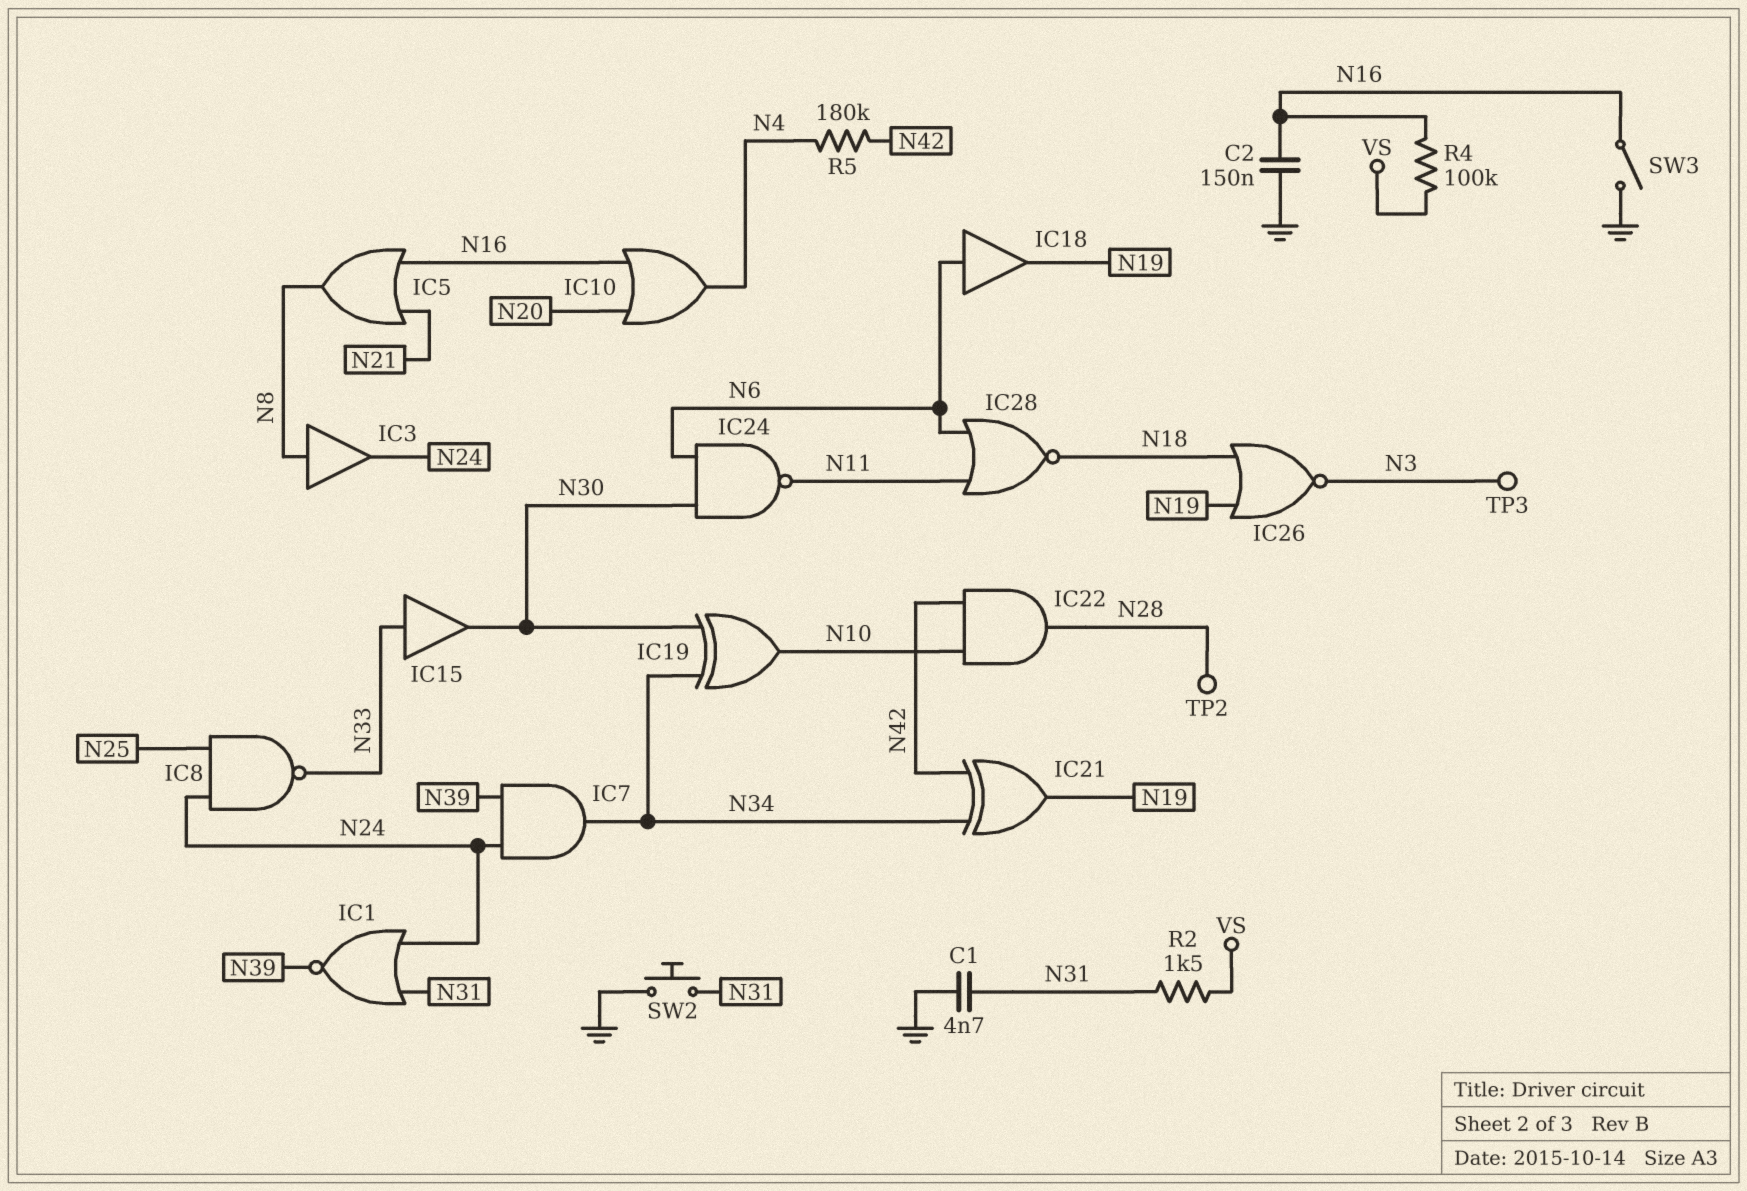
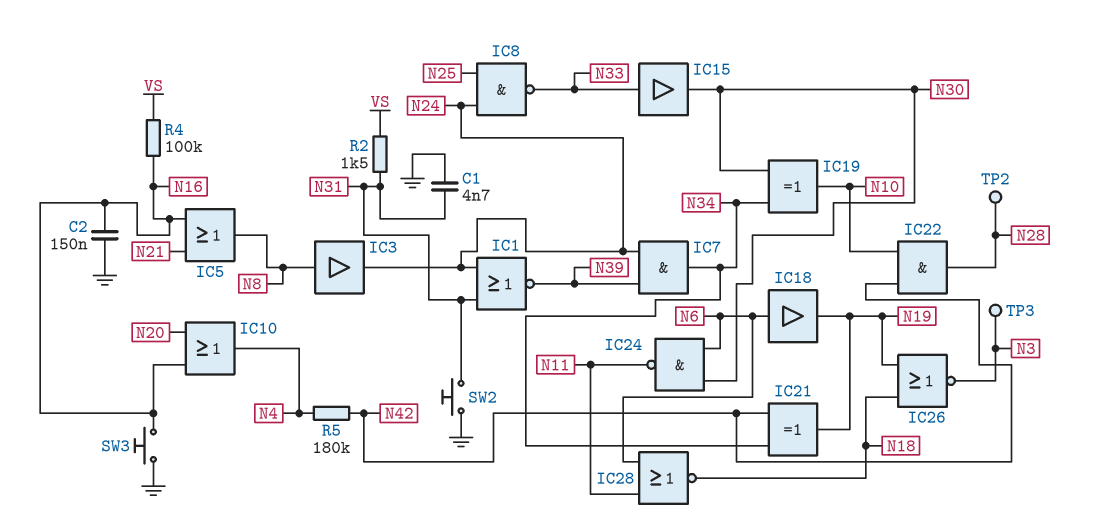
SW3: switch (GND, N16) -> button (GND, N16)

